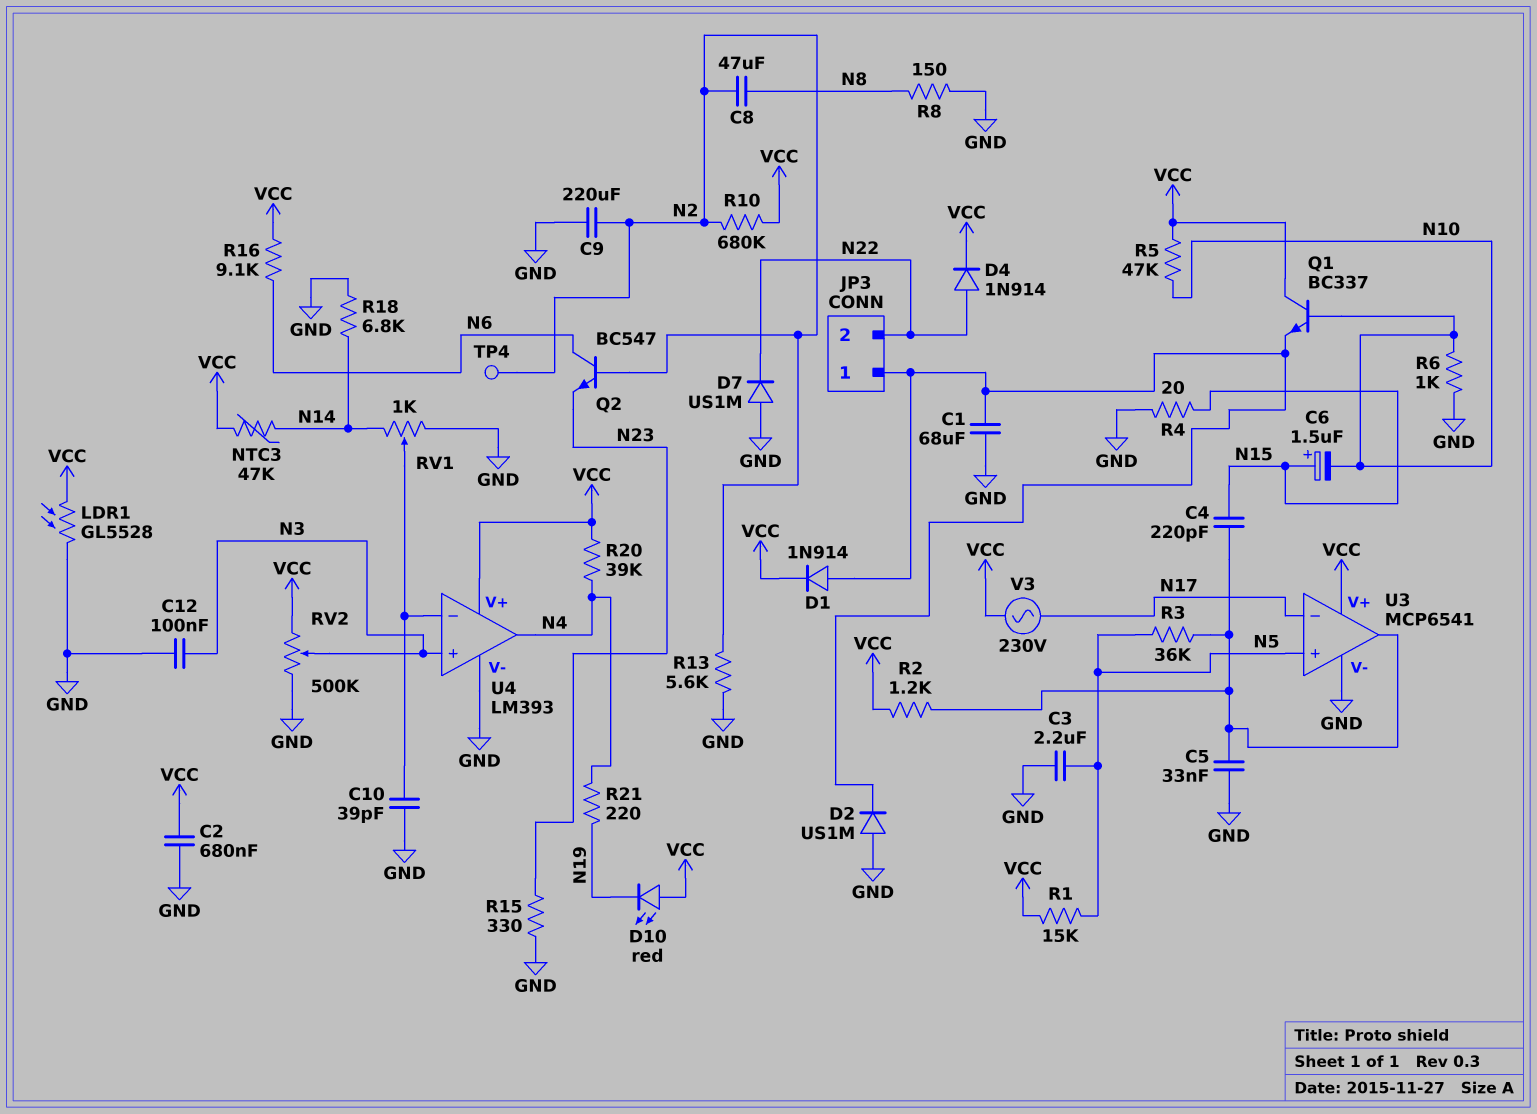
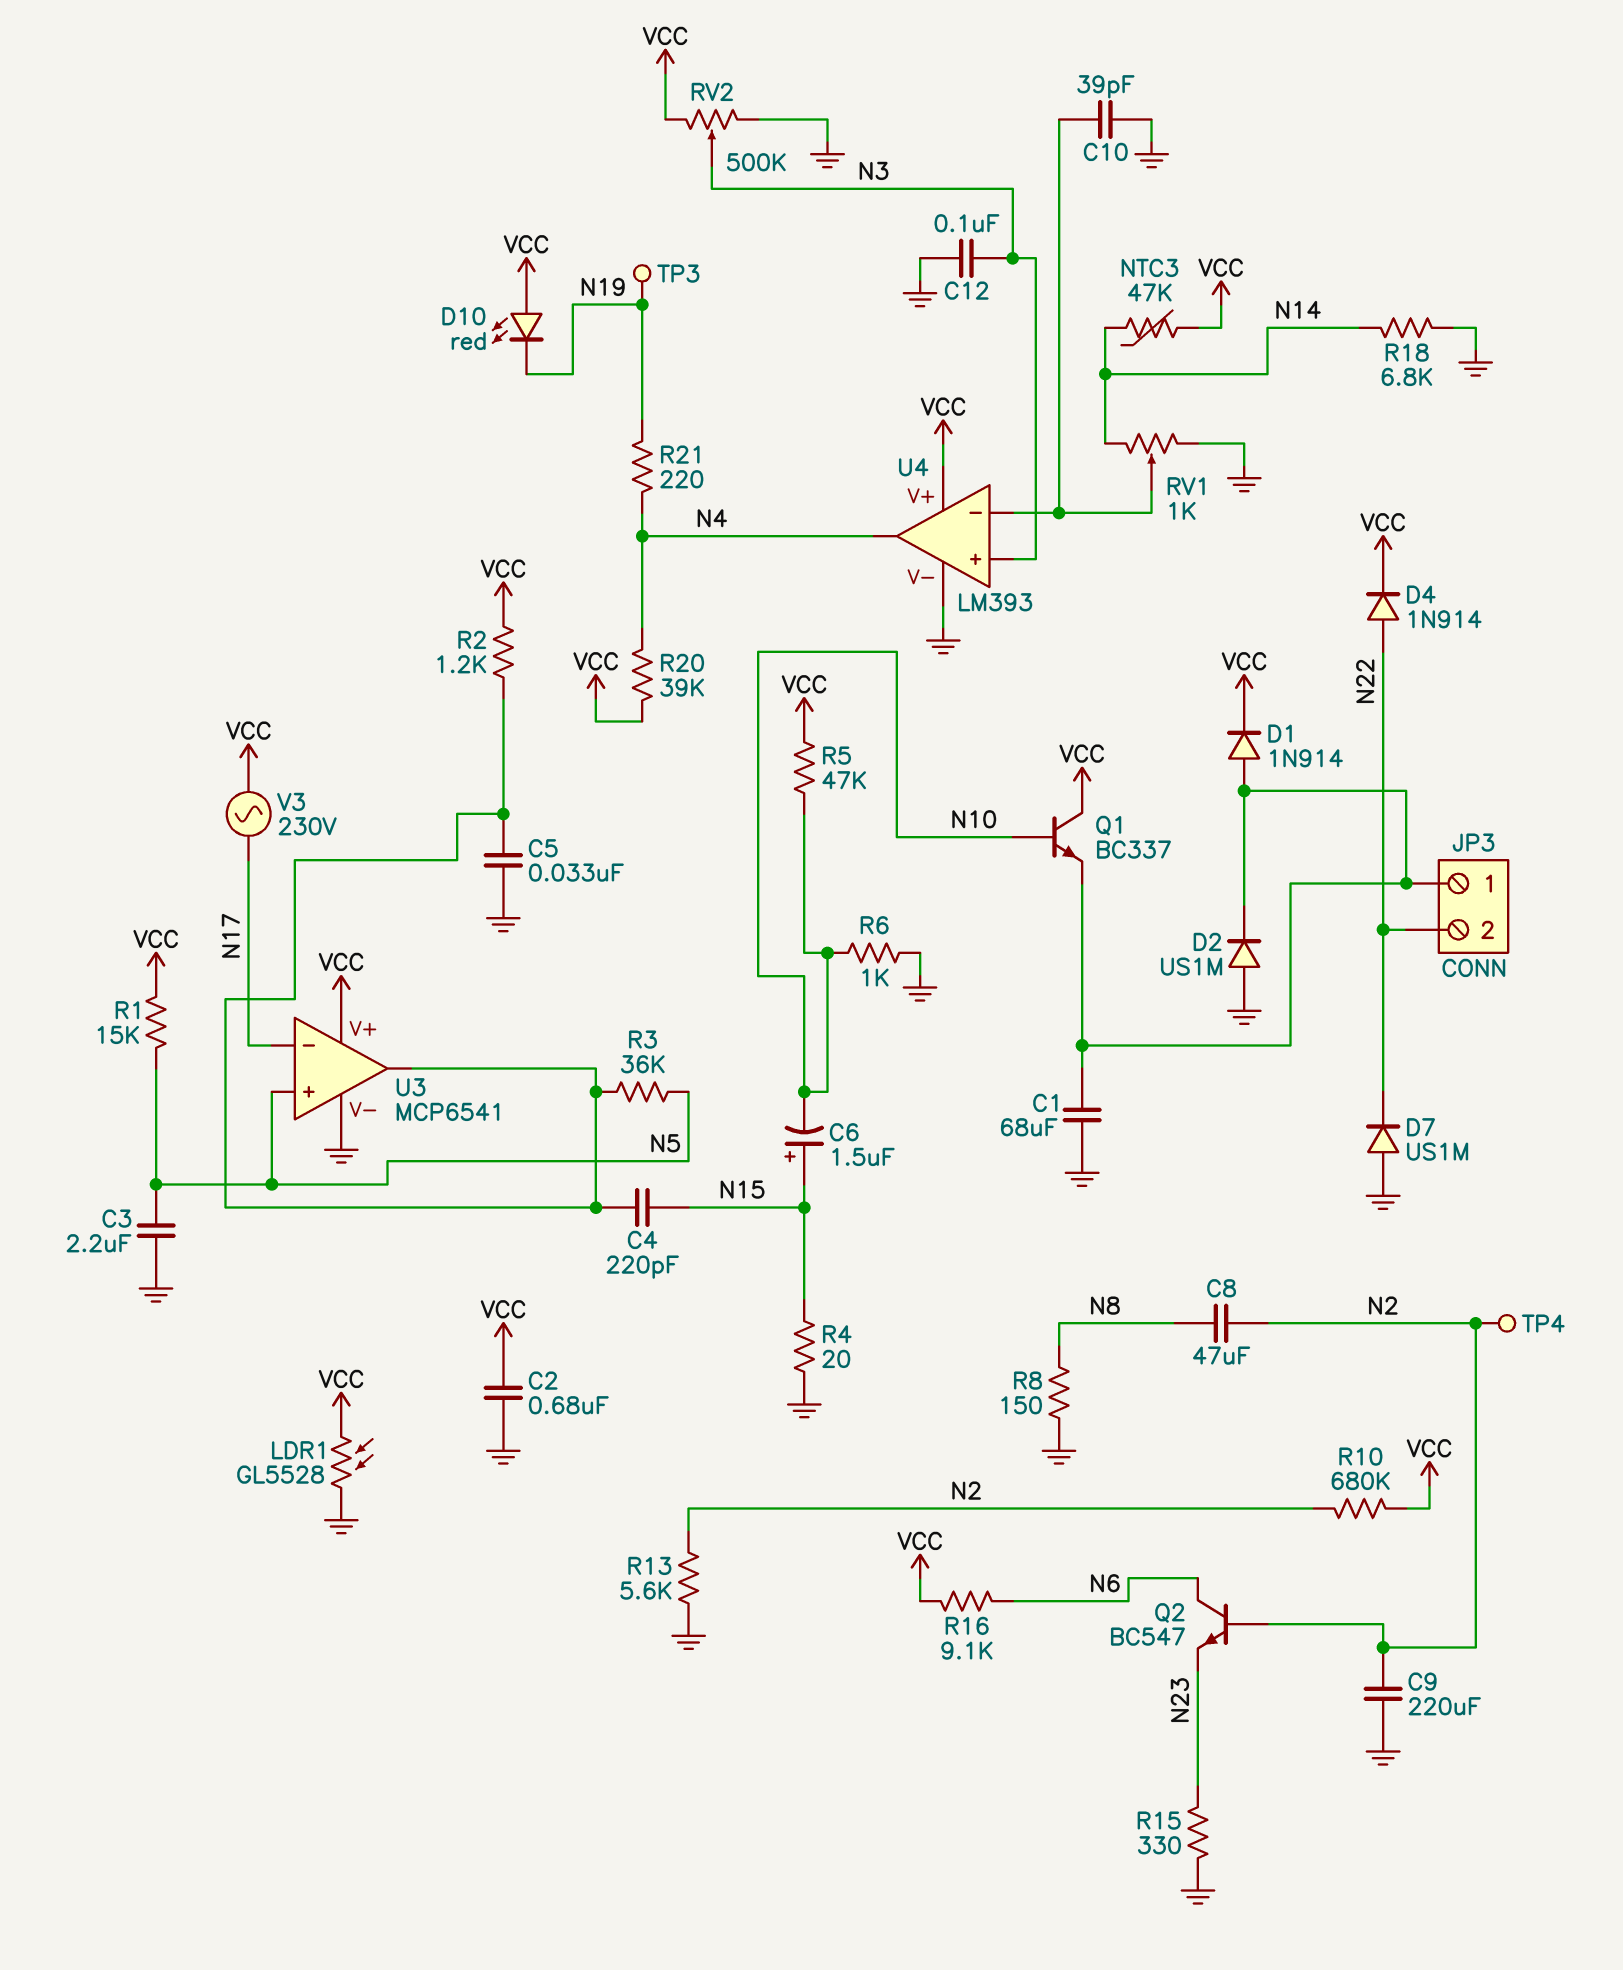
TP3: none -> test point (N19)

